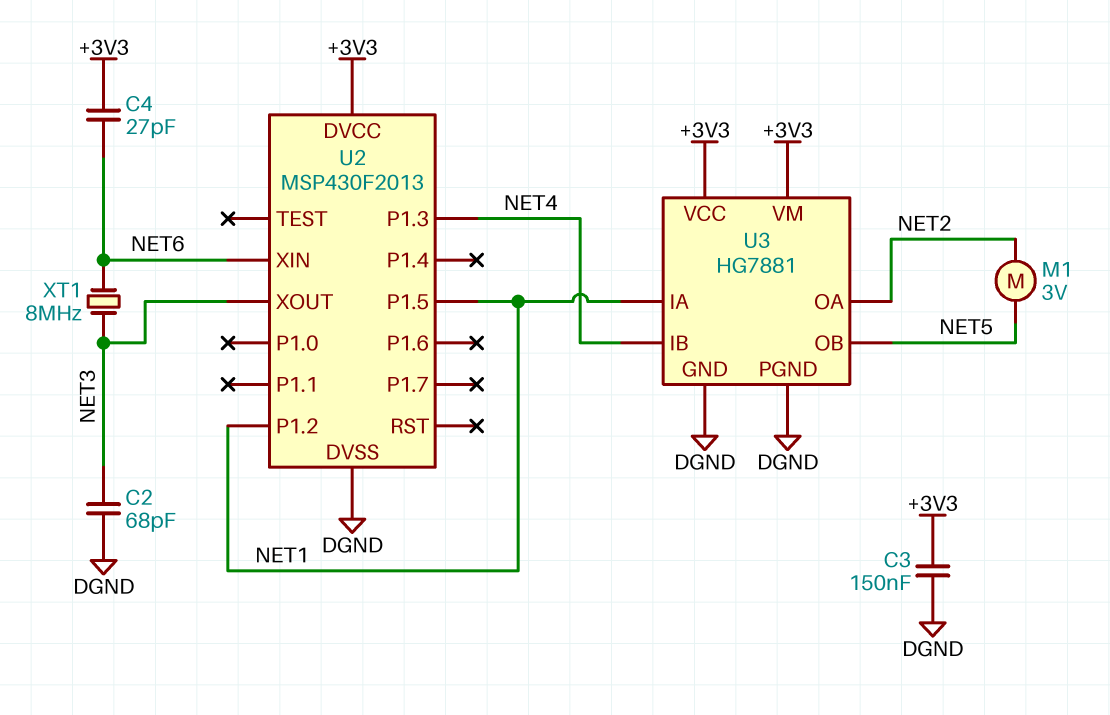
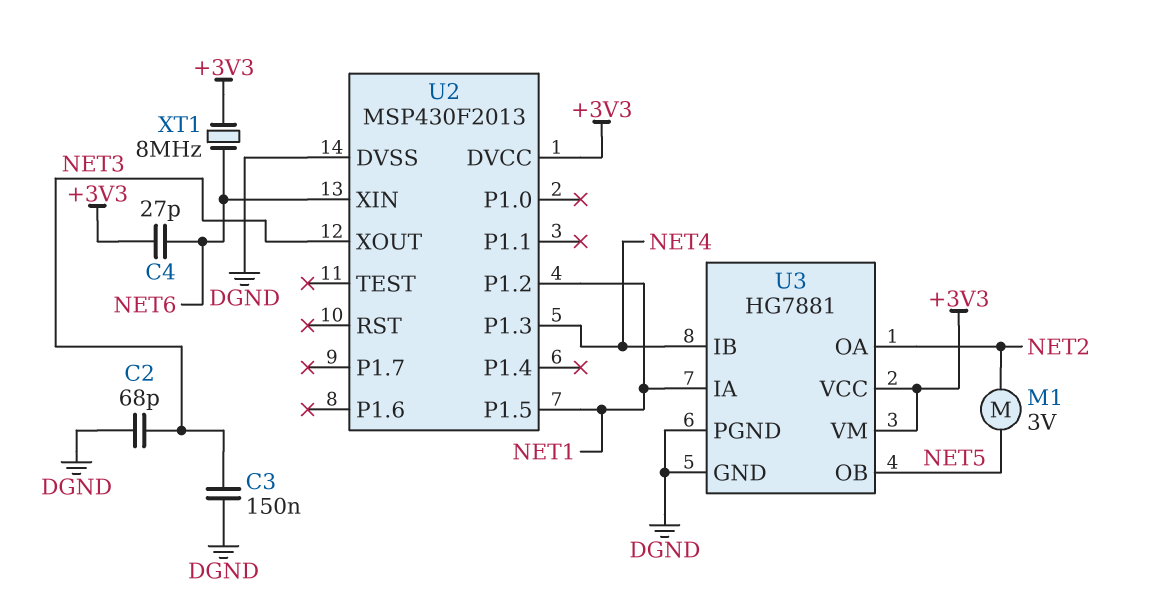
C3: 150nF (+3V3, DGND) -> 150nF (DGND, NET3)
XT1: 8MHz (NET3, NET6) -> 8MHz (+3V3, NET6)

